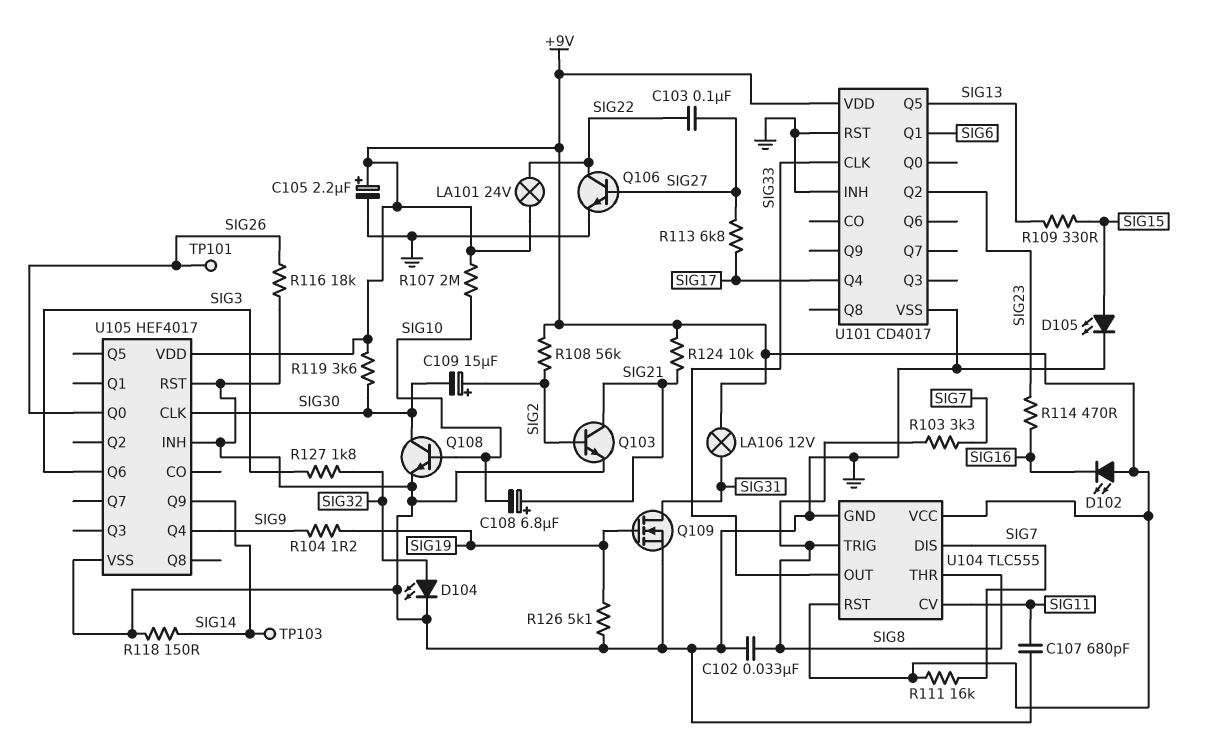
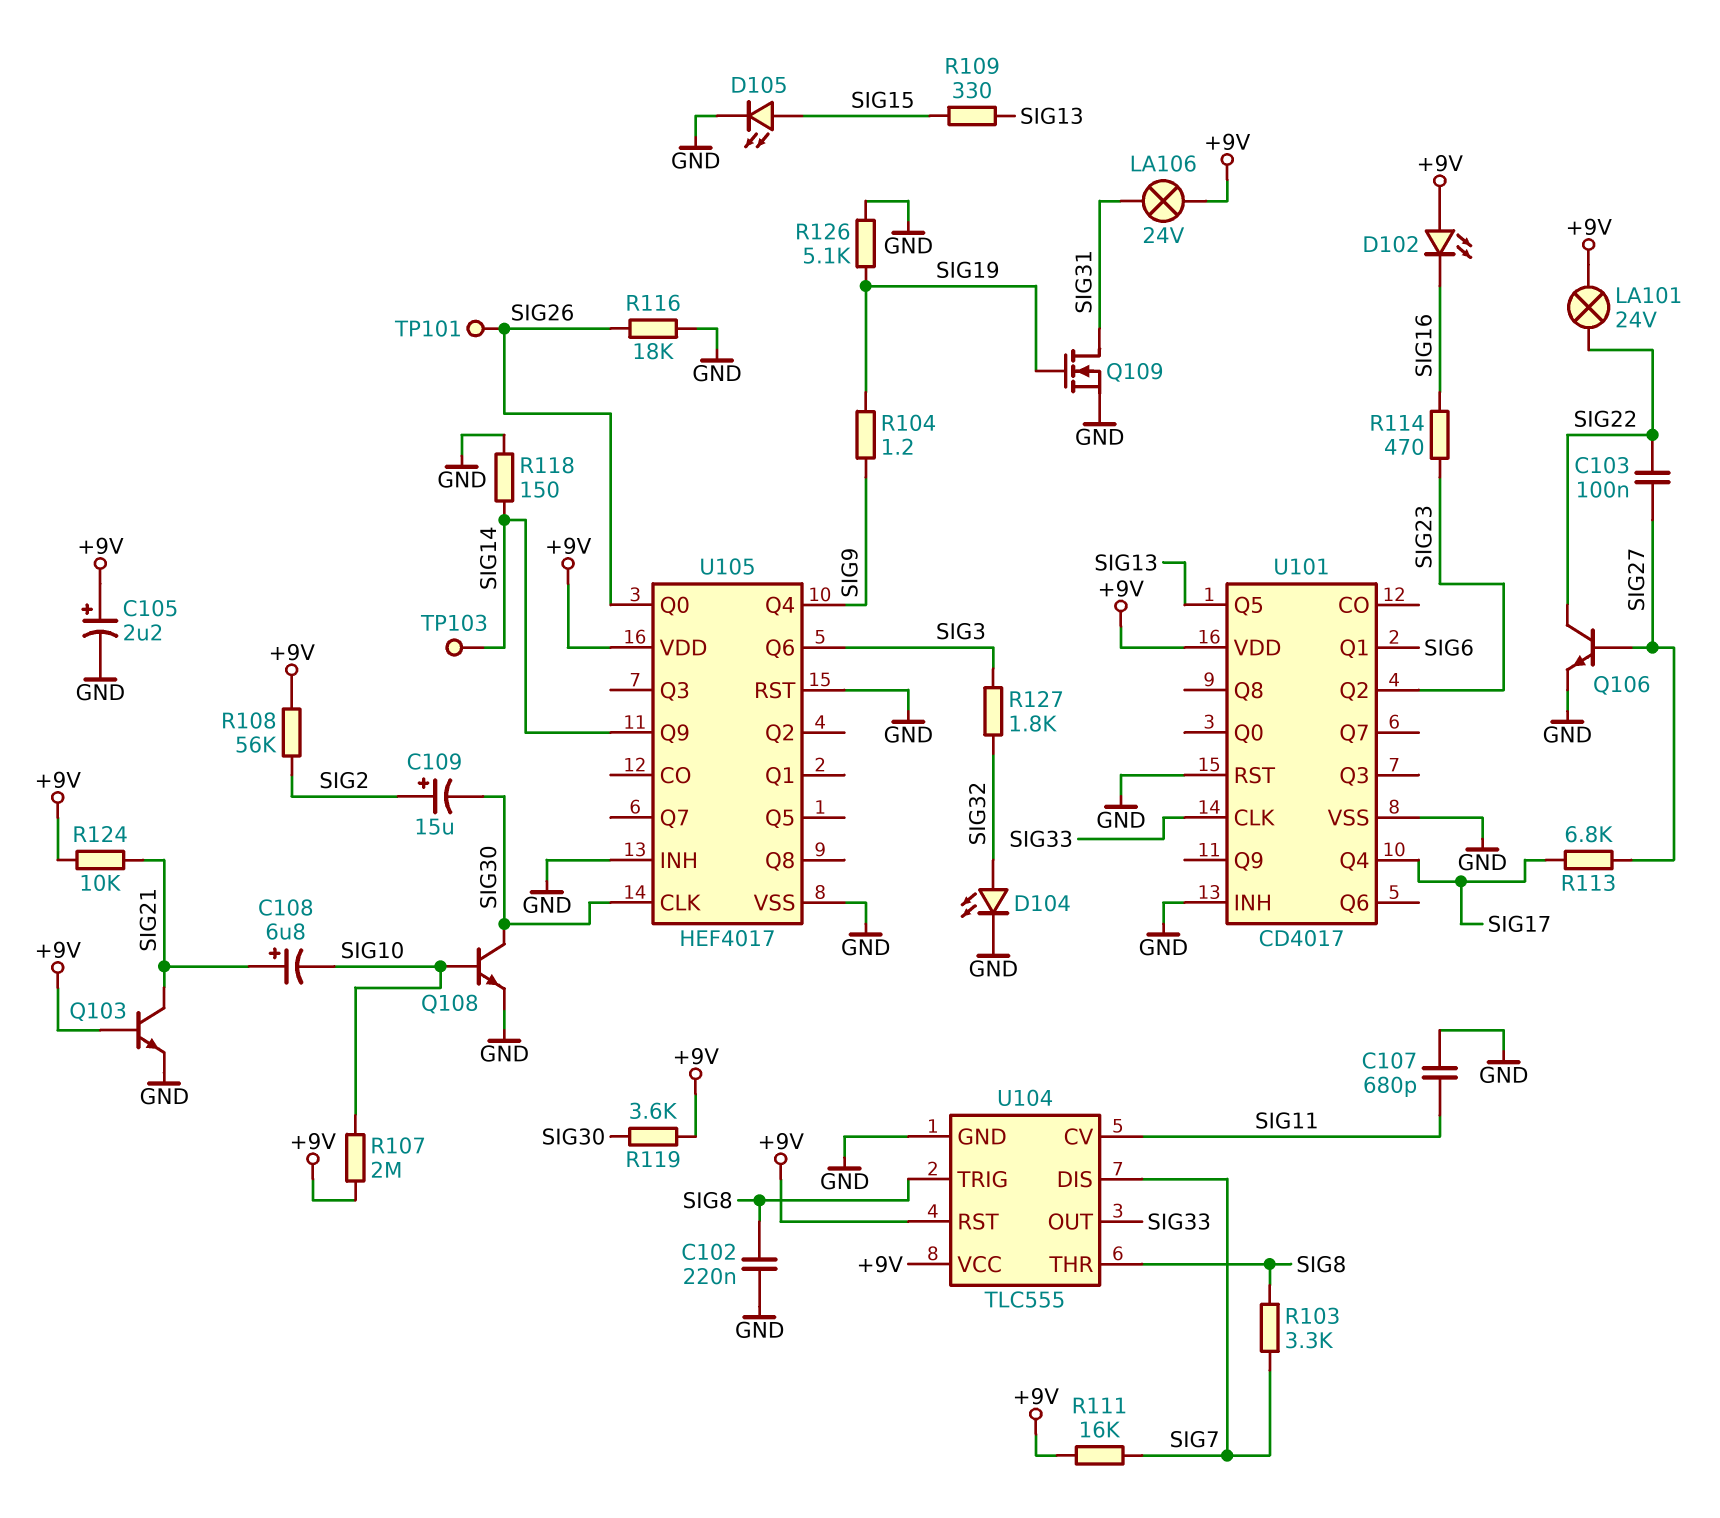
C102: 33nF (GND, SIG8) -> 220nF (GND, SIG8)
LA106: lamp 12V (+9V, SIG31) -> lamp 24V (+9V, SIG31)
Q103: NPN (B SIG2, C SIG21, E GND) -> NPN (B +9V, C SIG21, E GND)

